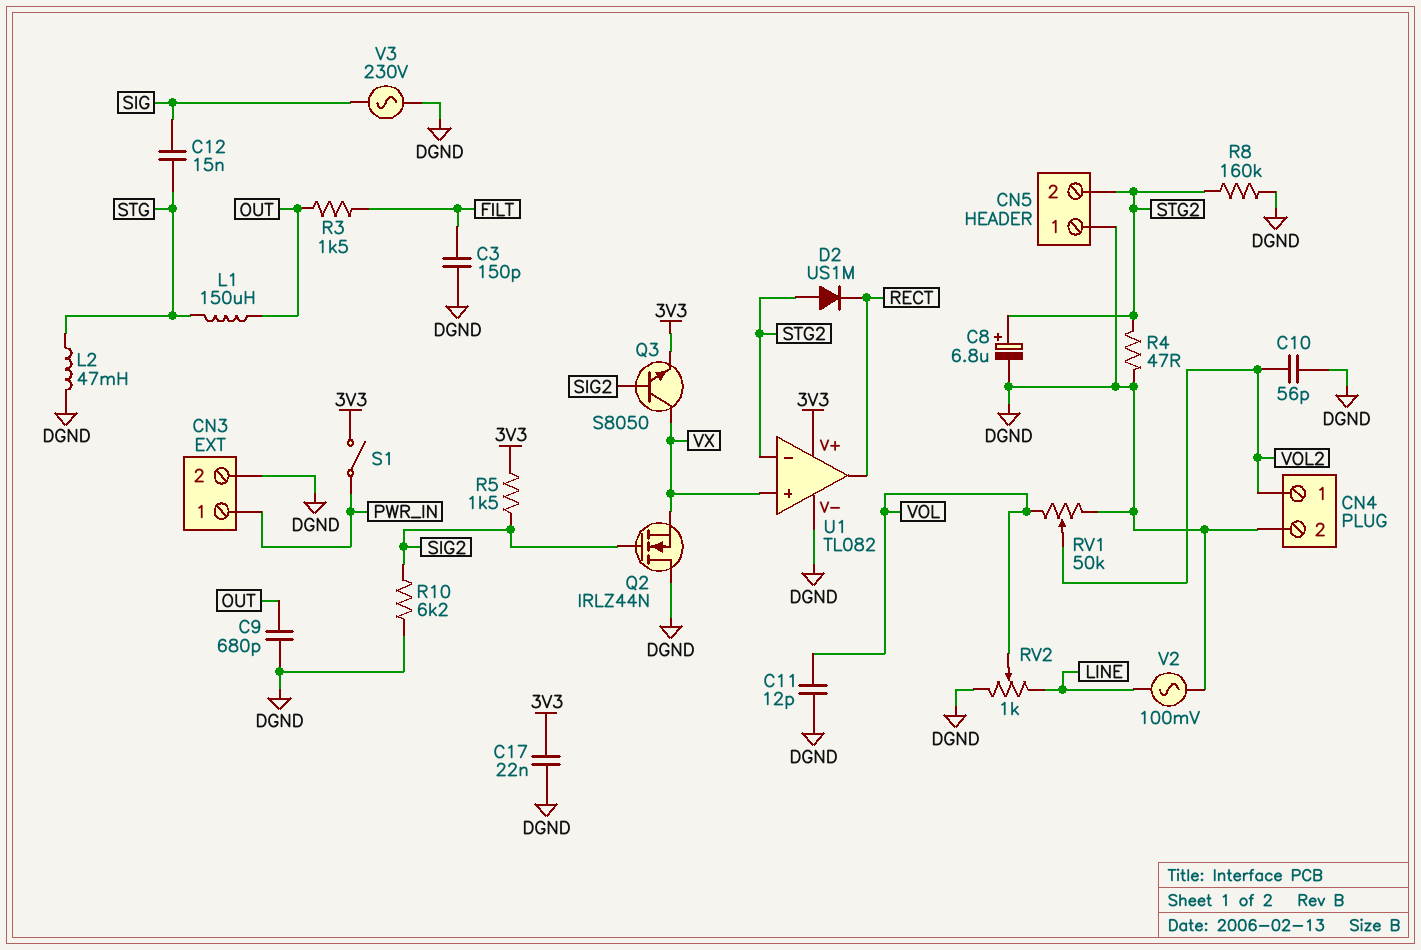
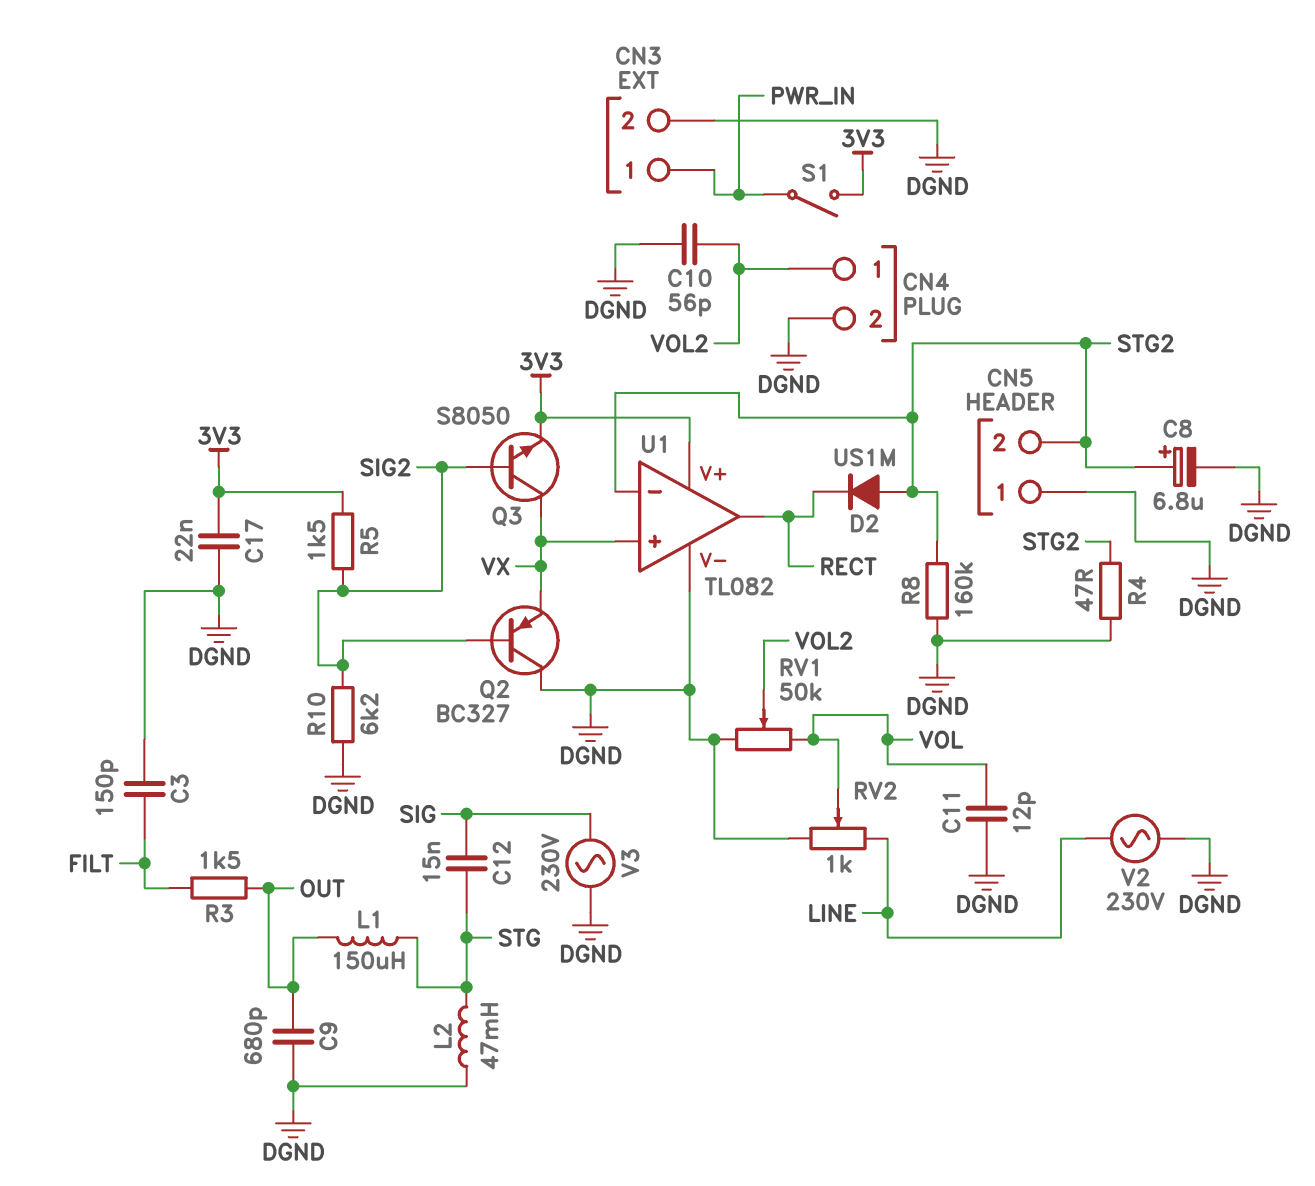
Q2: NMOS IRLZ44N (G SIG2, D DGND, S VX) -> PNP BC327 (B SIG2, C DGND, E VX)
V2: AC 100mV (DGND, LINE) -> AC 230V (DGND, LINE)

